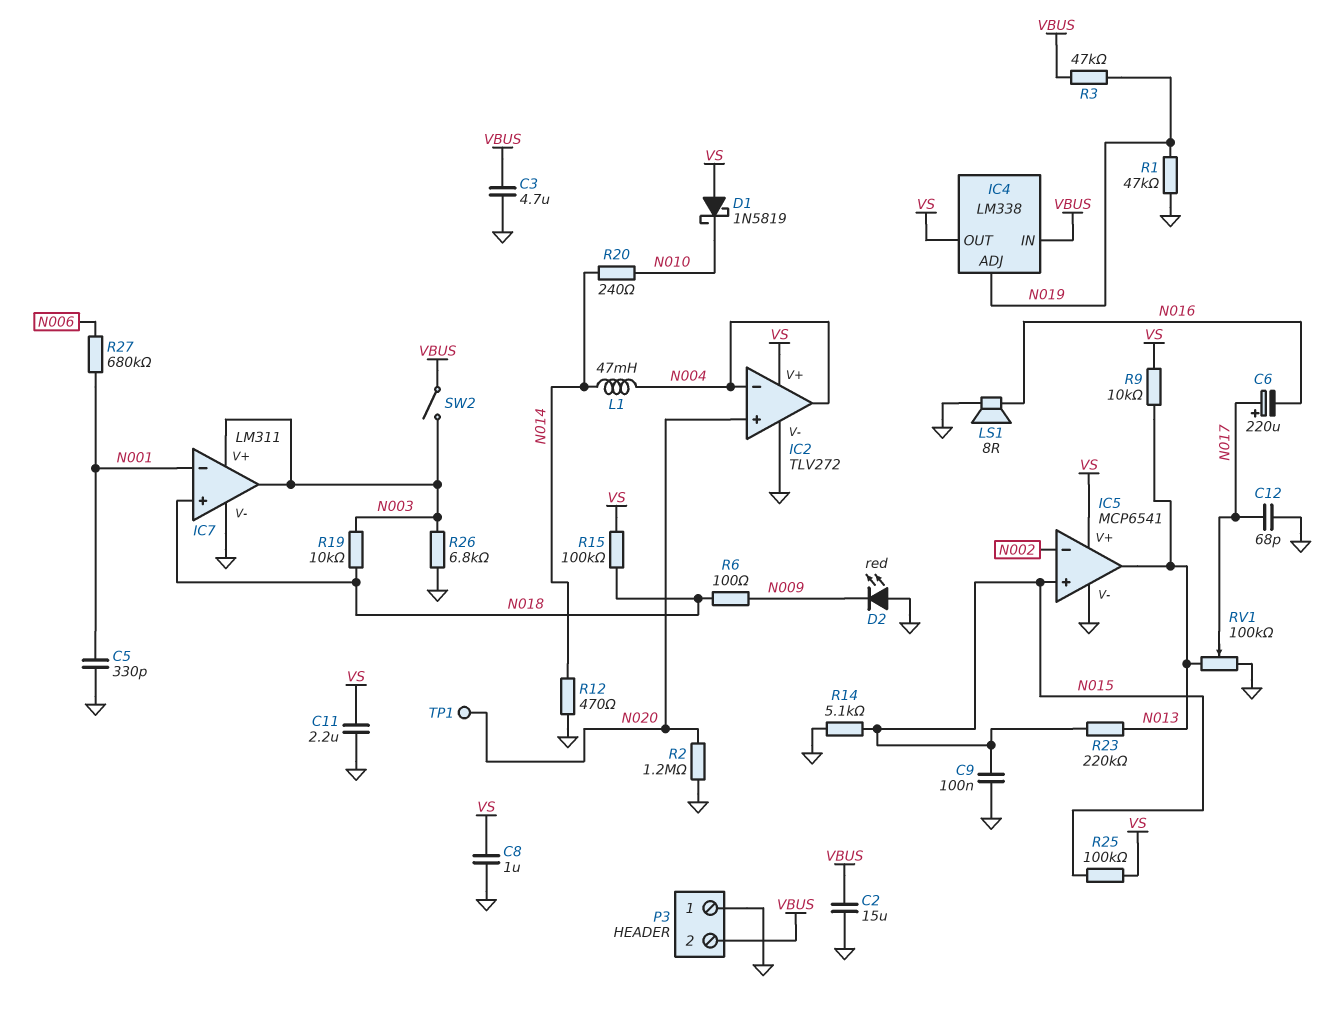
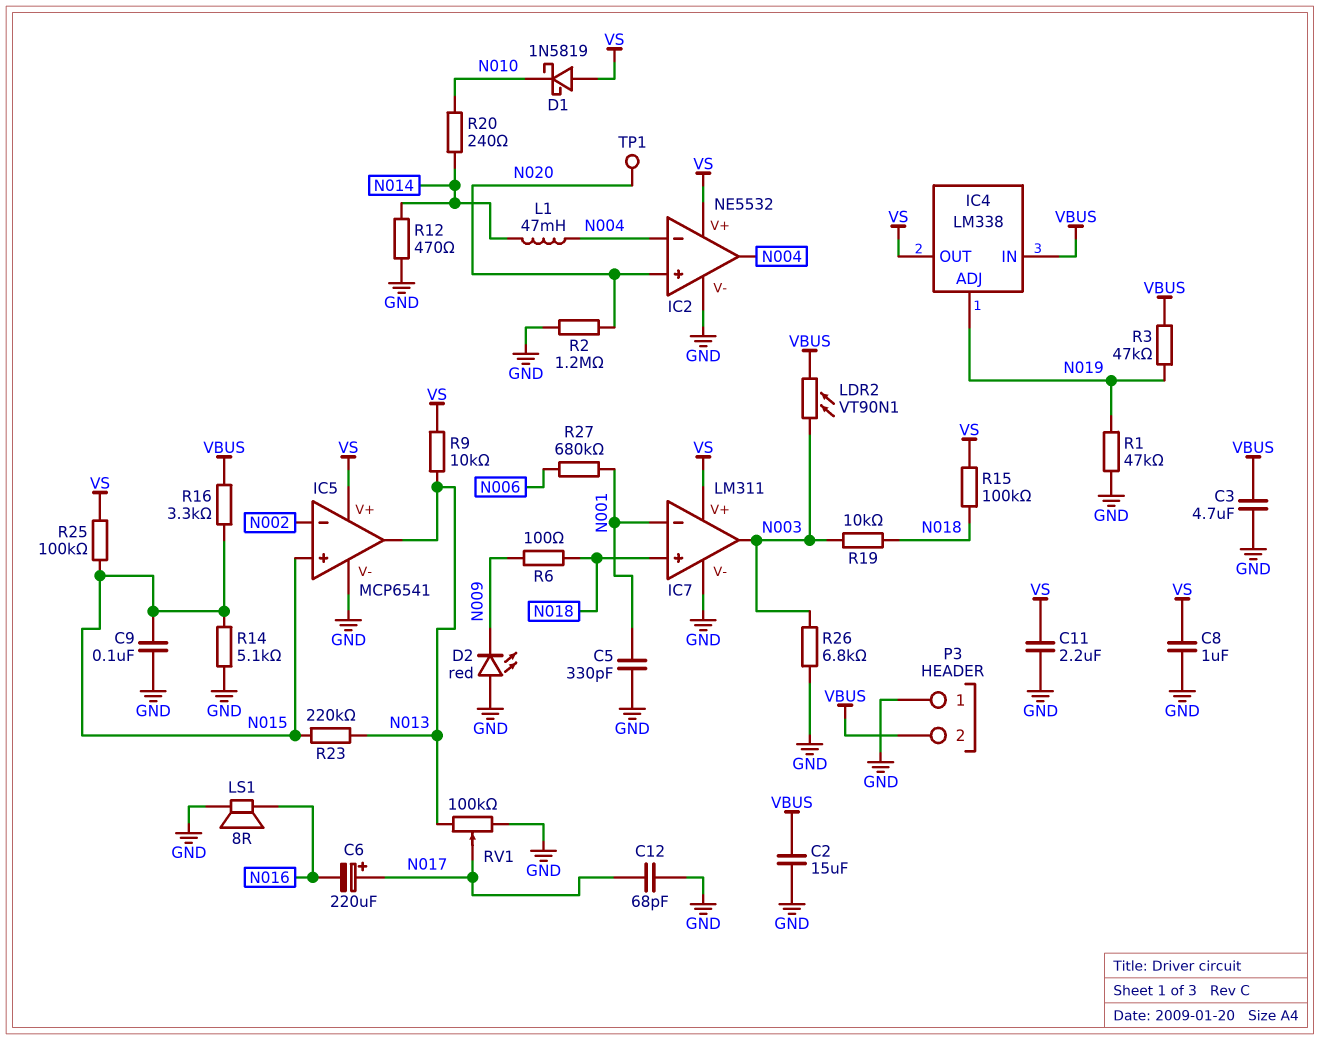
IC2: TLV272 -> NE5532
IC7 pin V+: N003 -> VS
LDR2: none -> VT90N1 (N003, VBUS)
R16: none -> 3.3k (N015, VBUS)
SW2: switch (N003, VBUS) -> none

